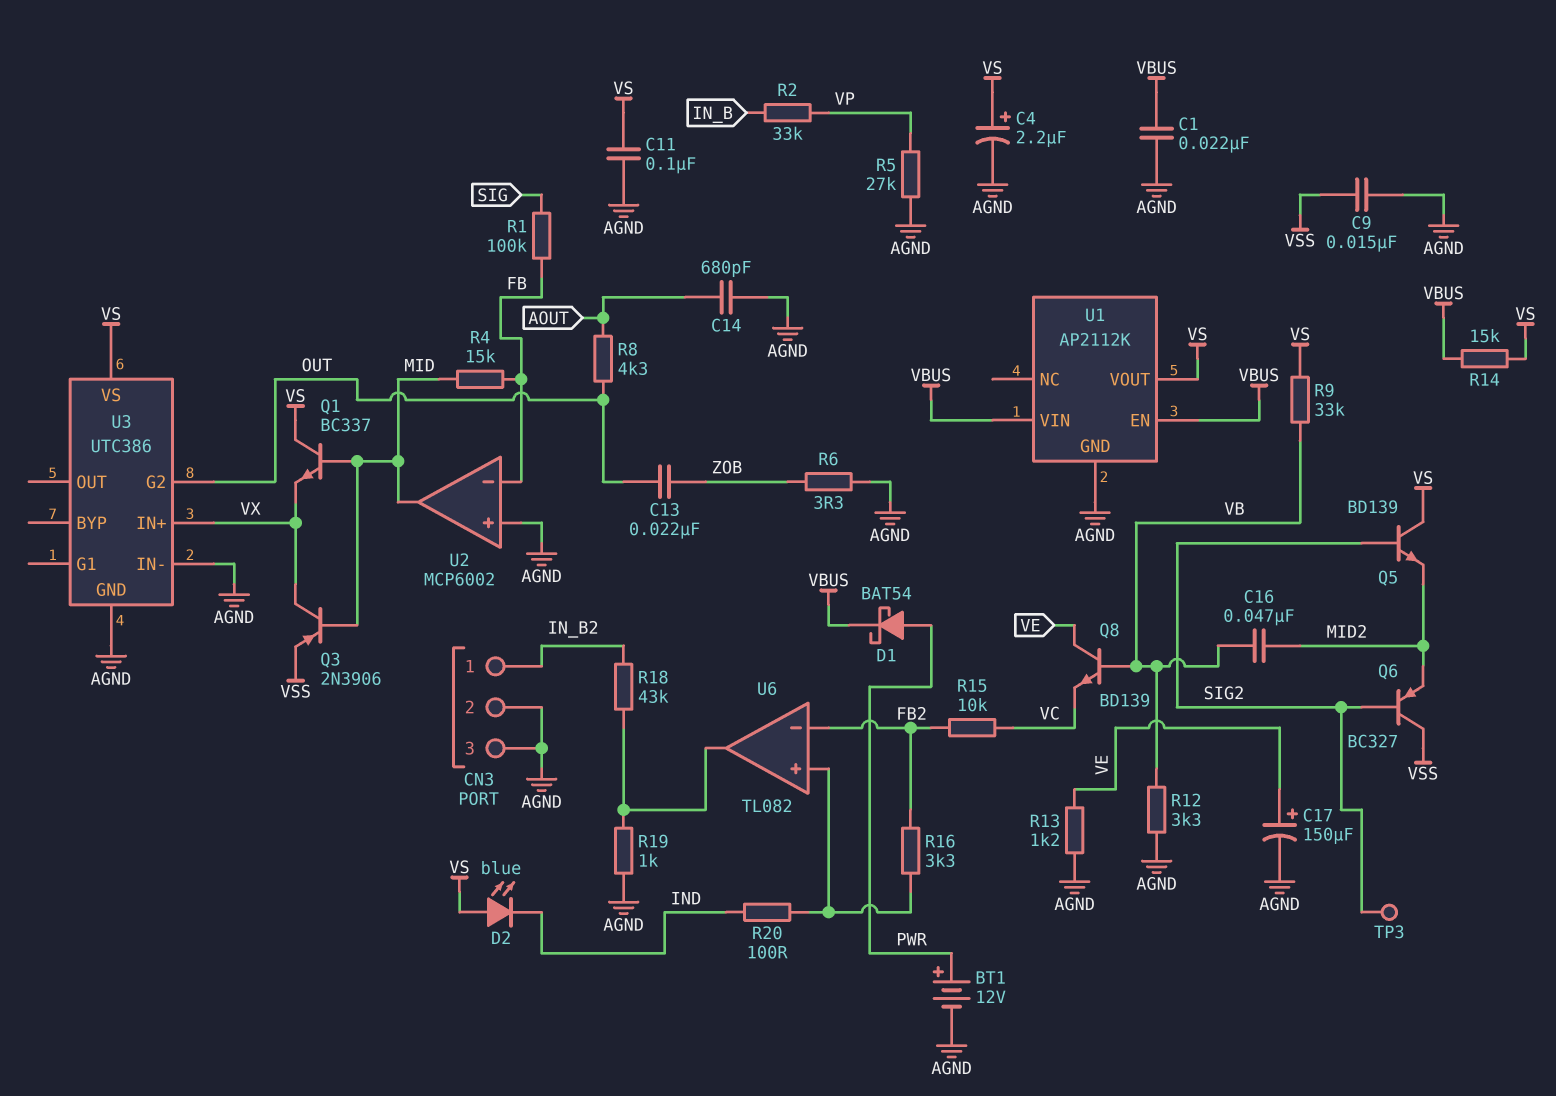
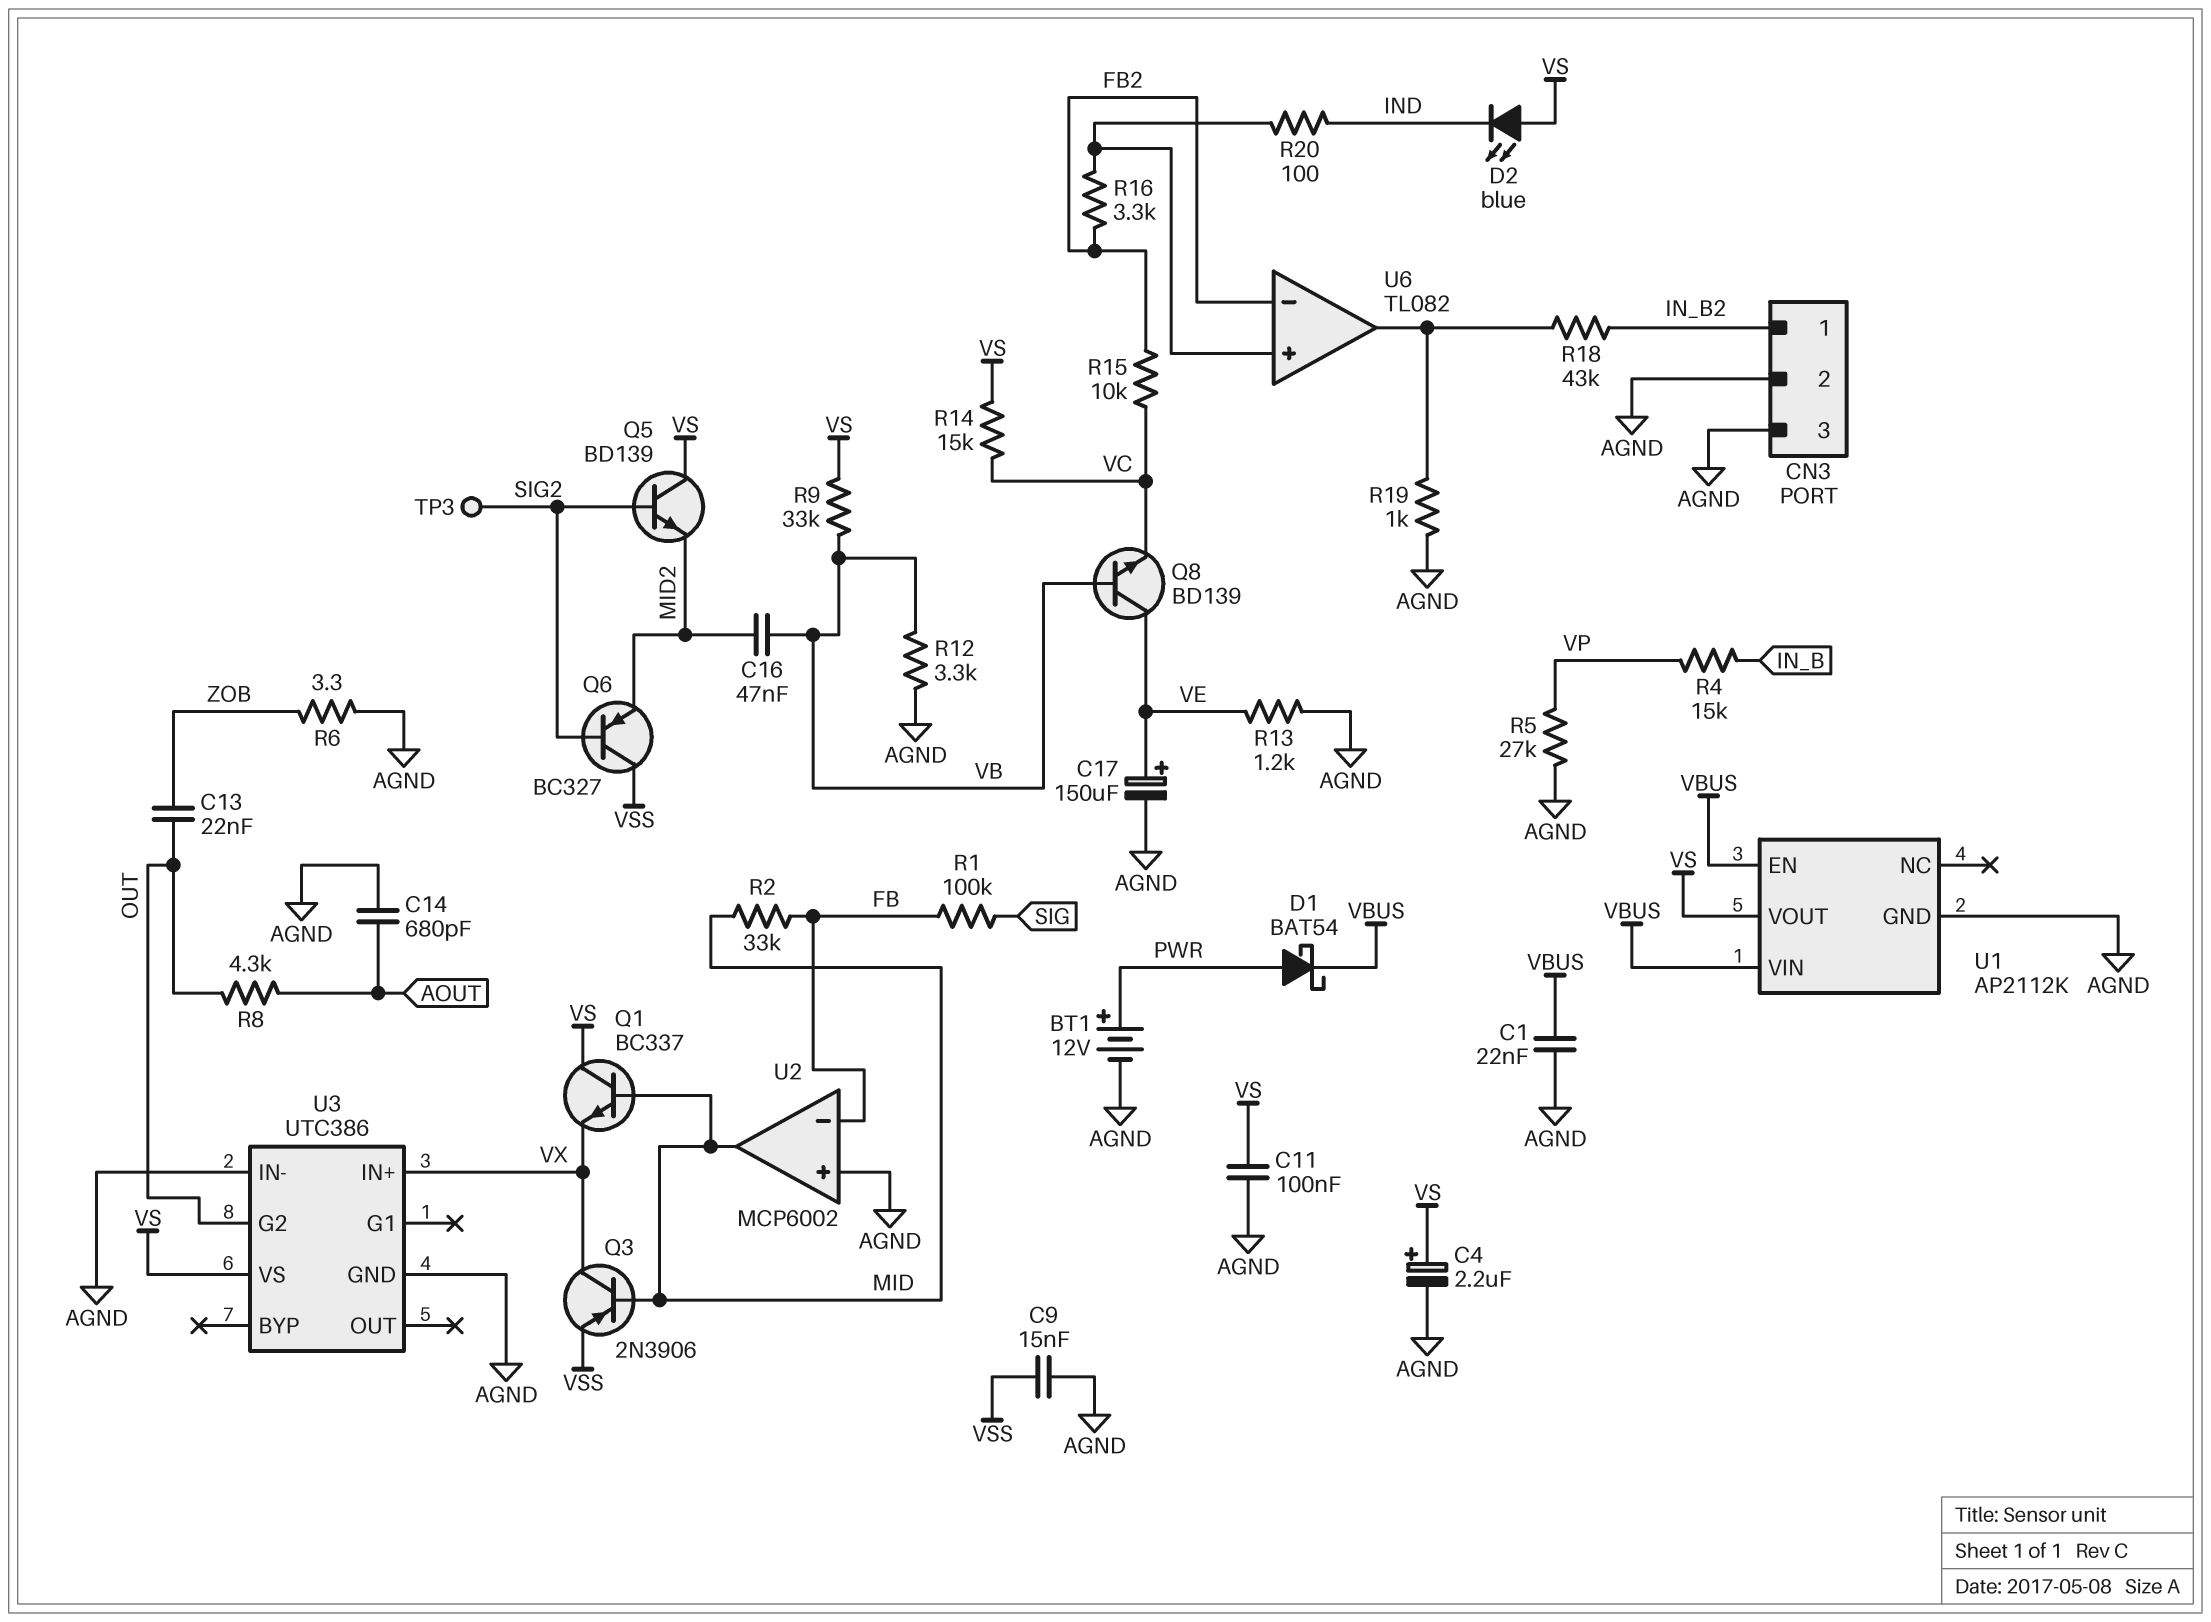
R2: 33k (IN_B, VP) -> 33k (FB, MID)
R4: 15k (FB, MID) -> 15k (IN_B, VP)
R14: 15k (VBUS, VS) -> 15k (VC, VS)

